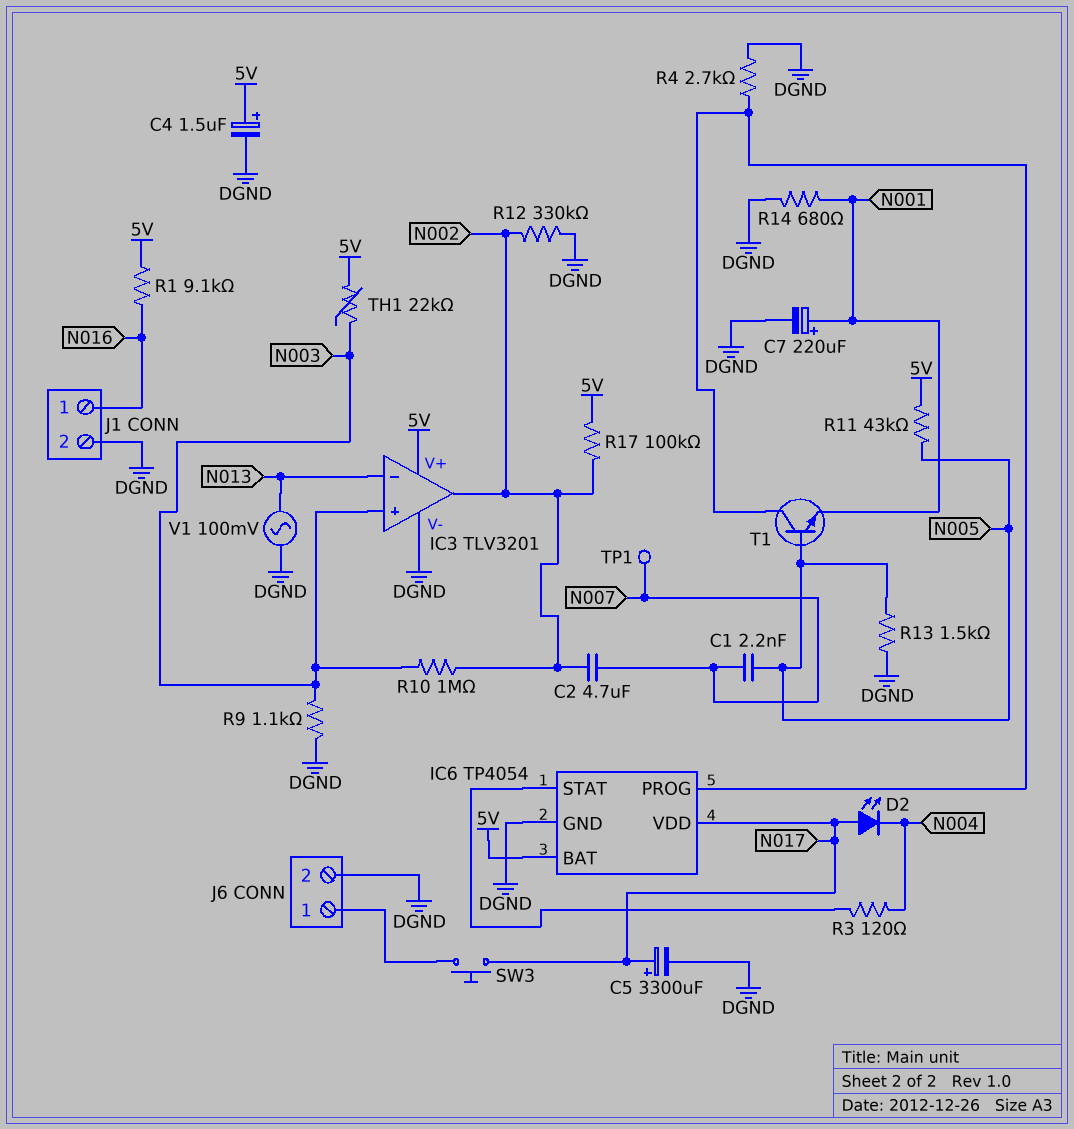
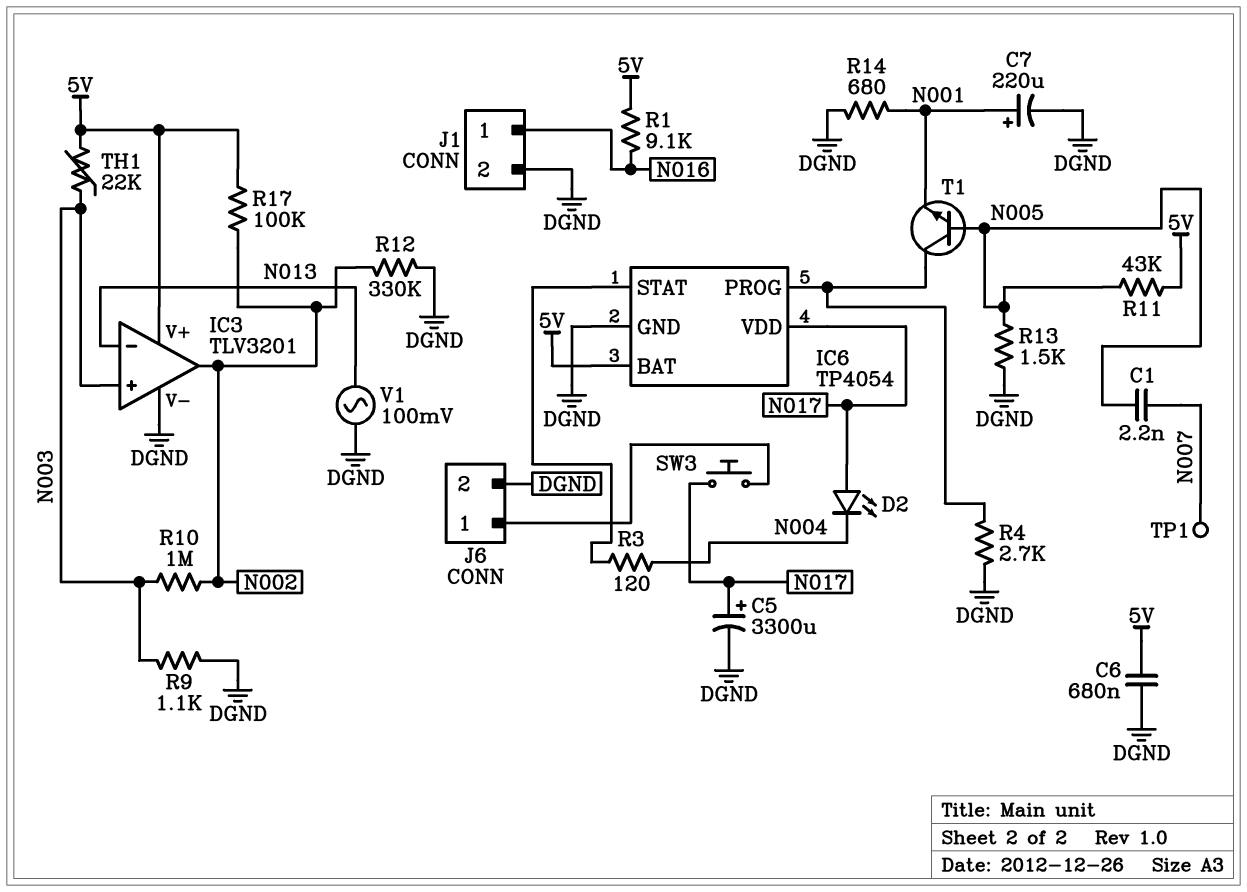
C2: 4.7uF (N002, N007) -> none
C4: 1.5uF (plus 5V, minus DGND) -> none
C6: none -> 680nF (5V, DGND)

